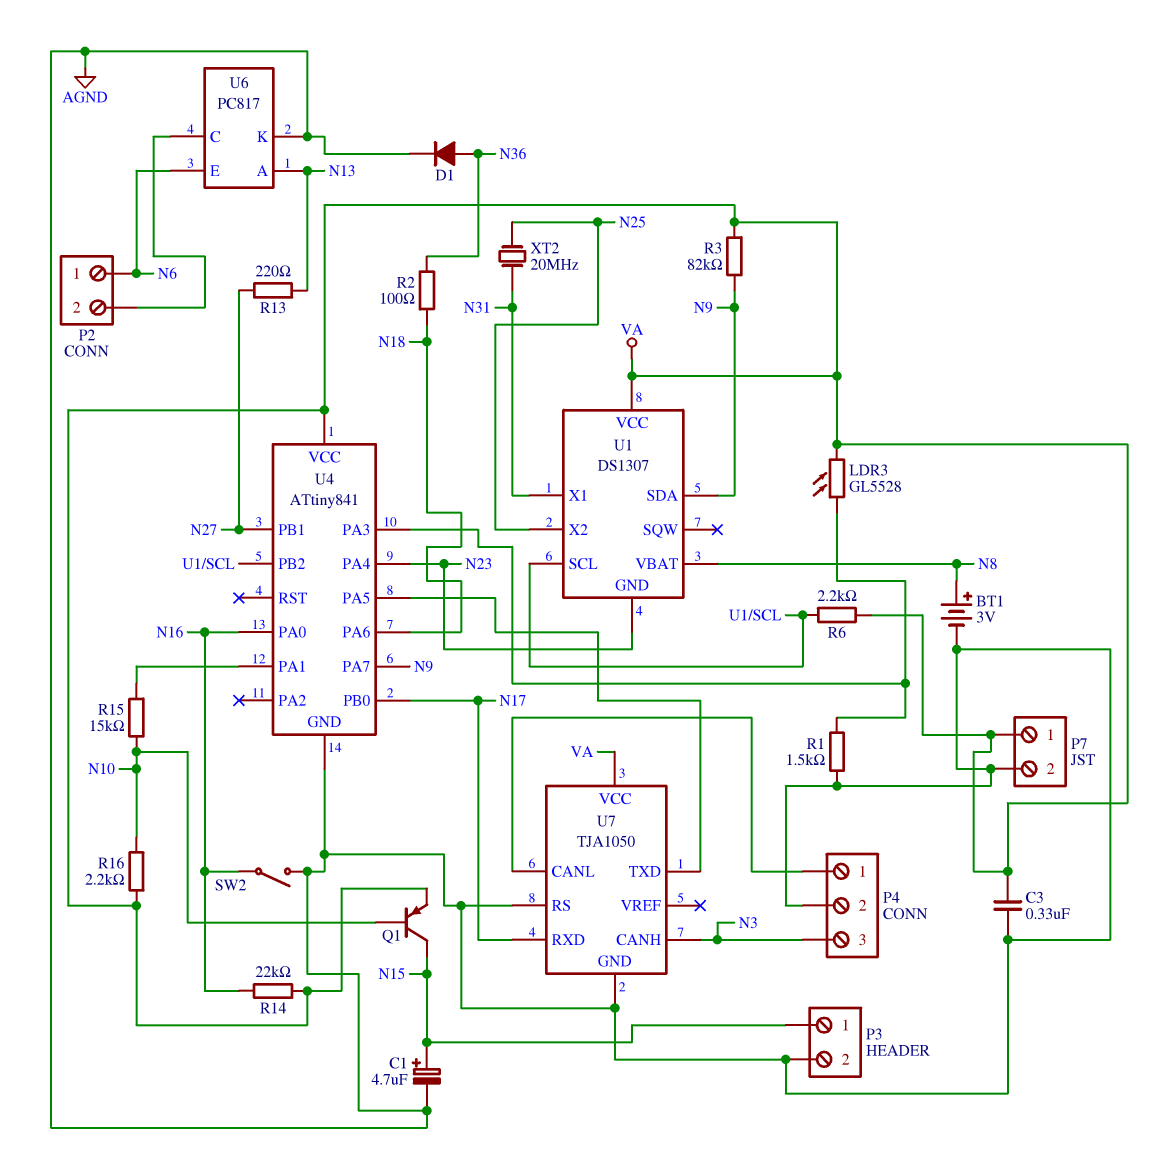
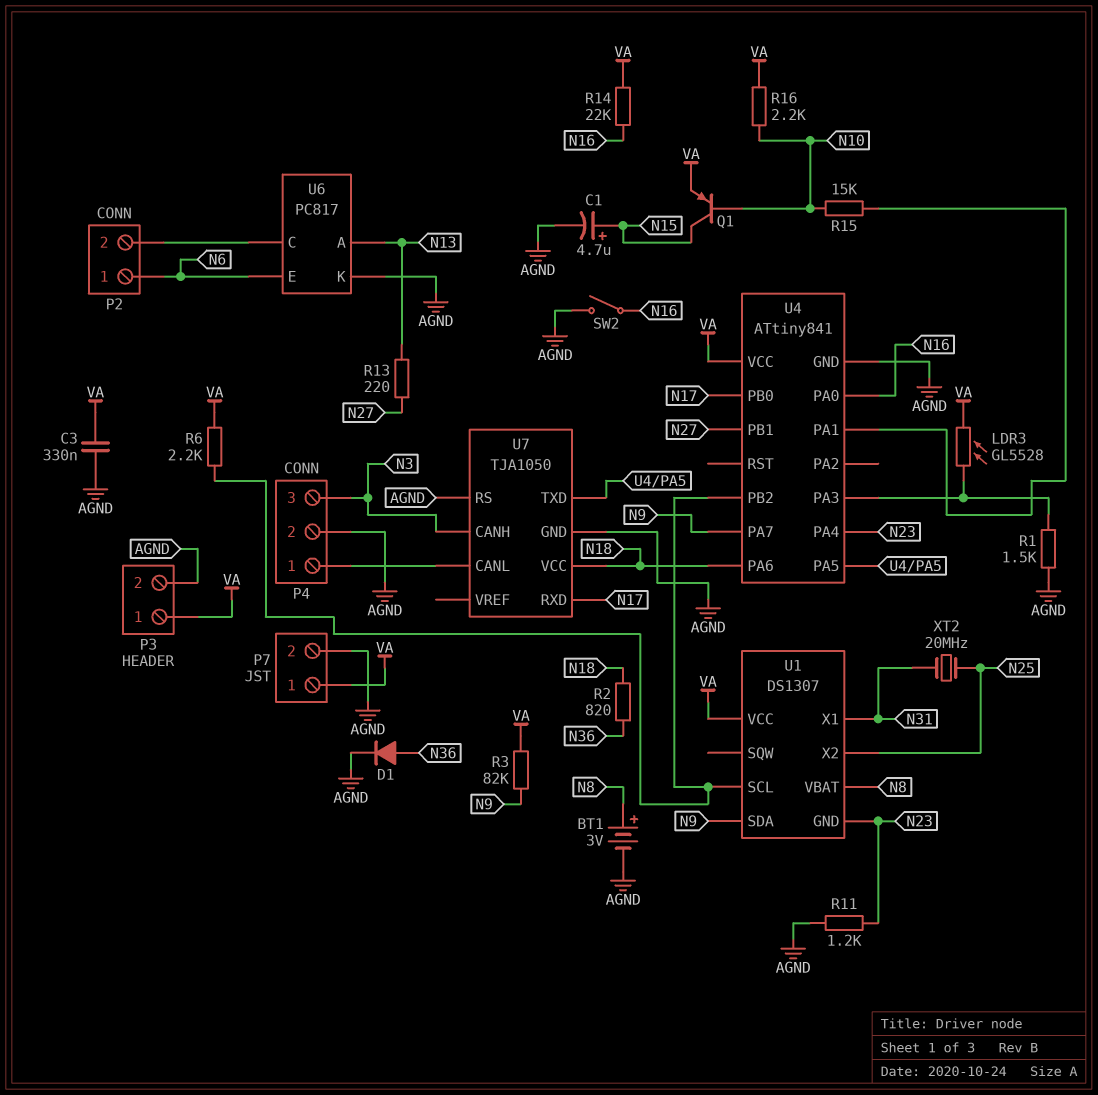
P3 pin 1: N15 -> VA
R2: 100 (N18, N36) -> 820 (N18, N36)
R11: none -> 1.2k (AGND, N23)
U7 pin VCC: VA -> N18

